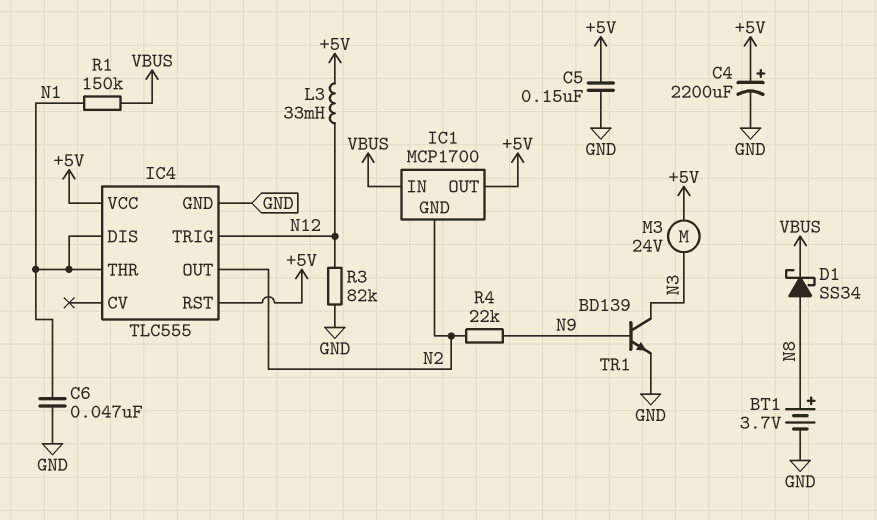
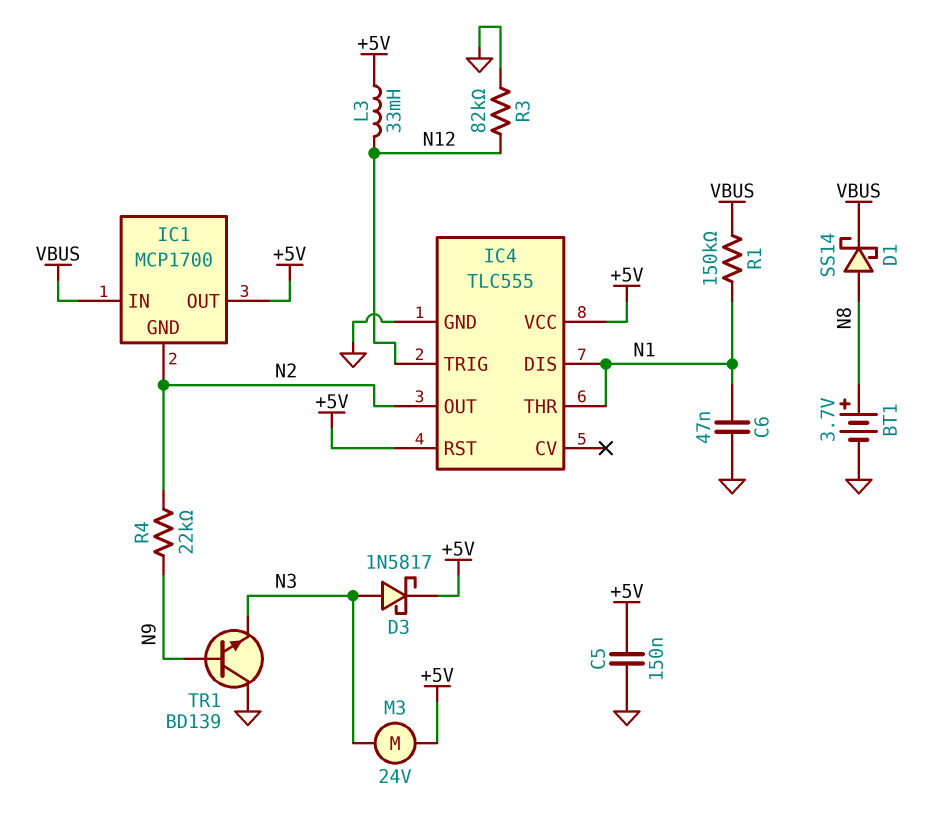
C4: 2200uF (plus +5V, minus GND) -> none
D1: schottky SS34 (A N8, K VBUS) -> schottky SS14 (A N8, K VBUS)
D3: none -> schottky 1N5817 (A N3, K +5V)
TR1: NPN BD139 (B N9, C N3, E GND) -> NPN BD139 (B N9, C GND, E N3)

